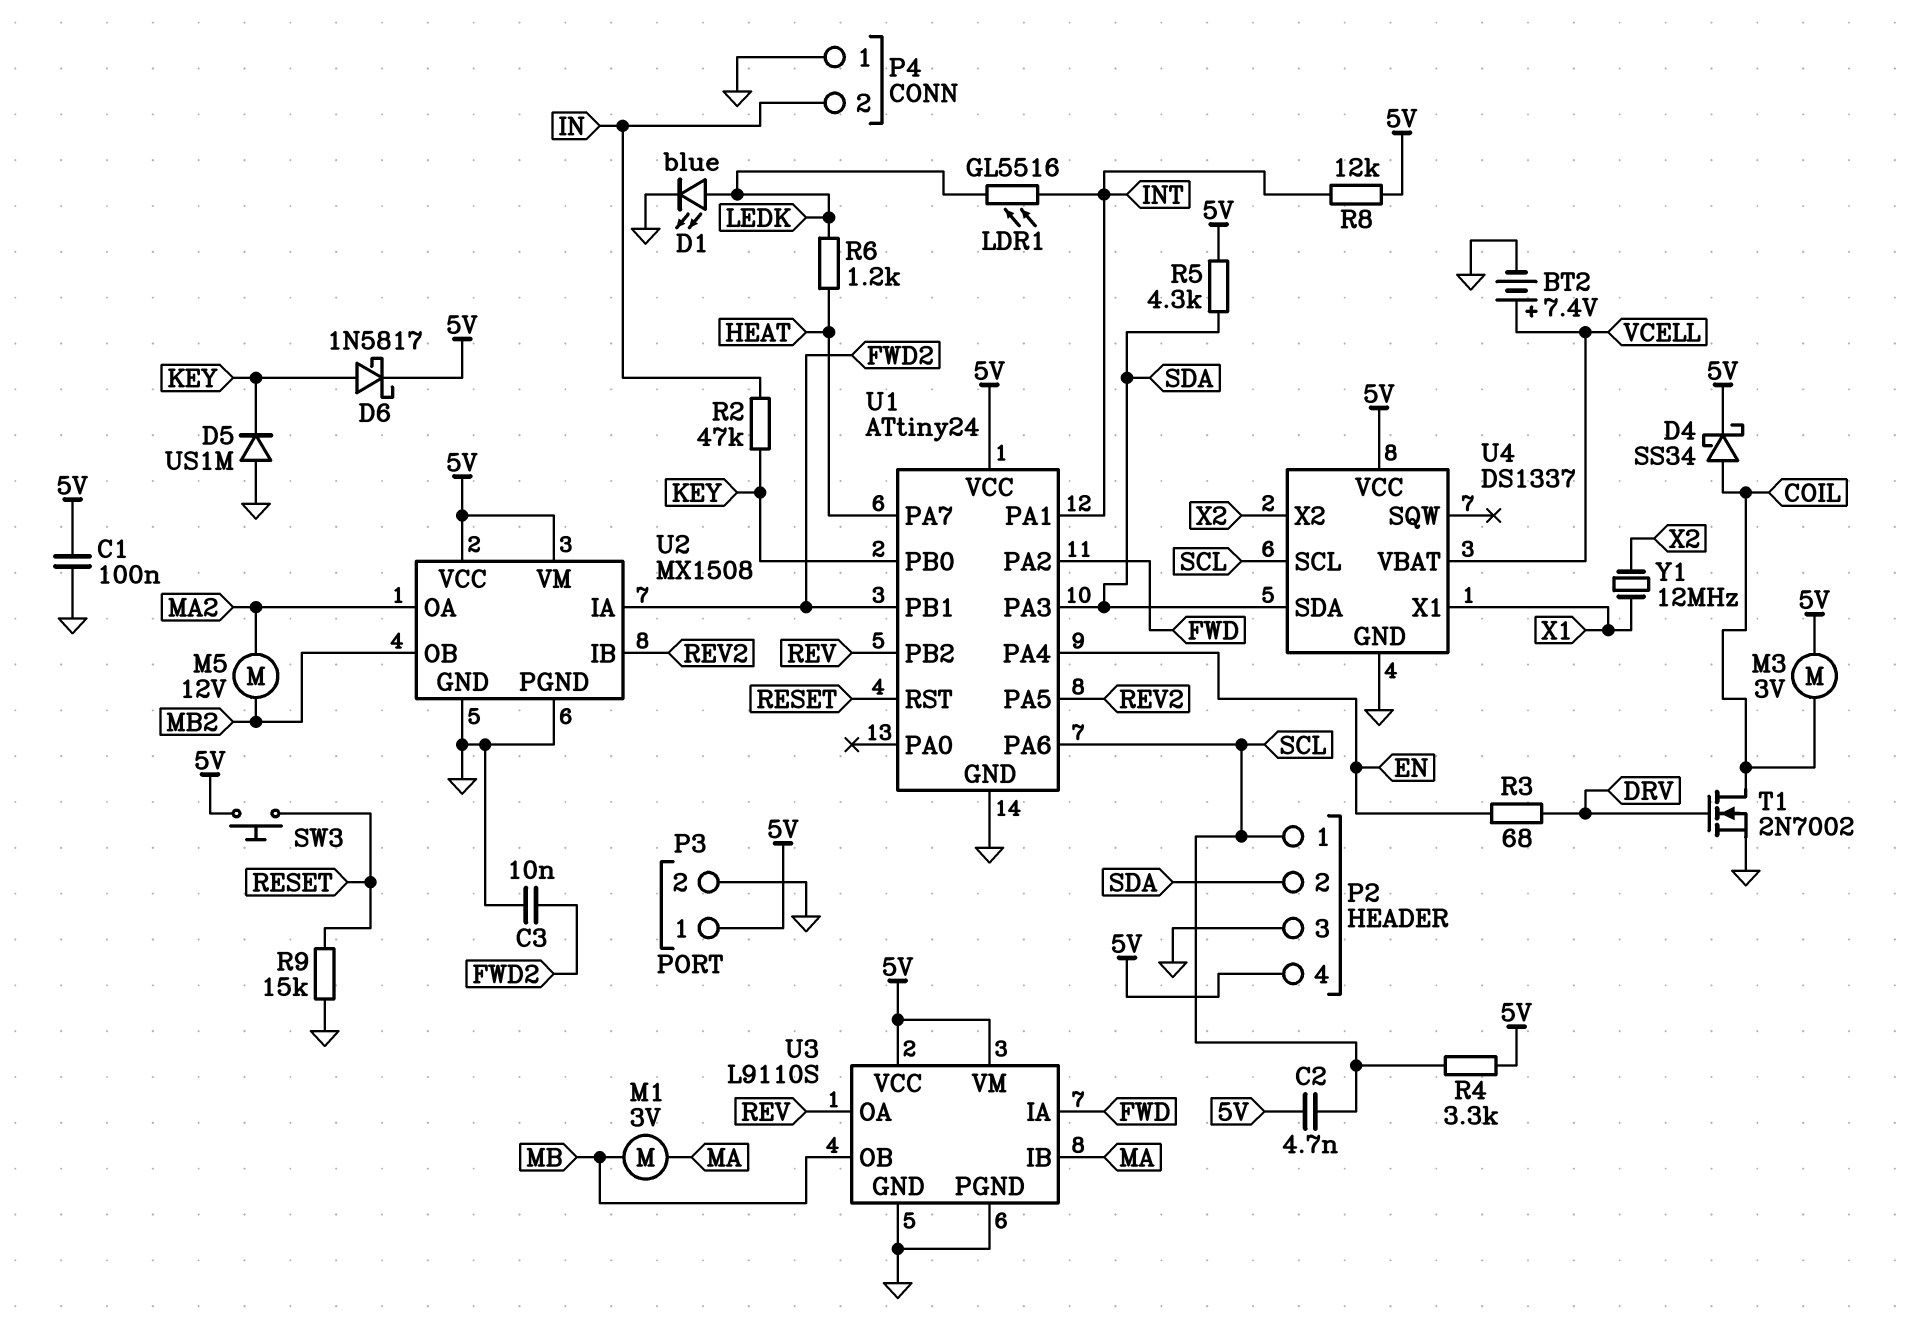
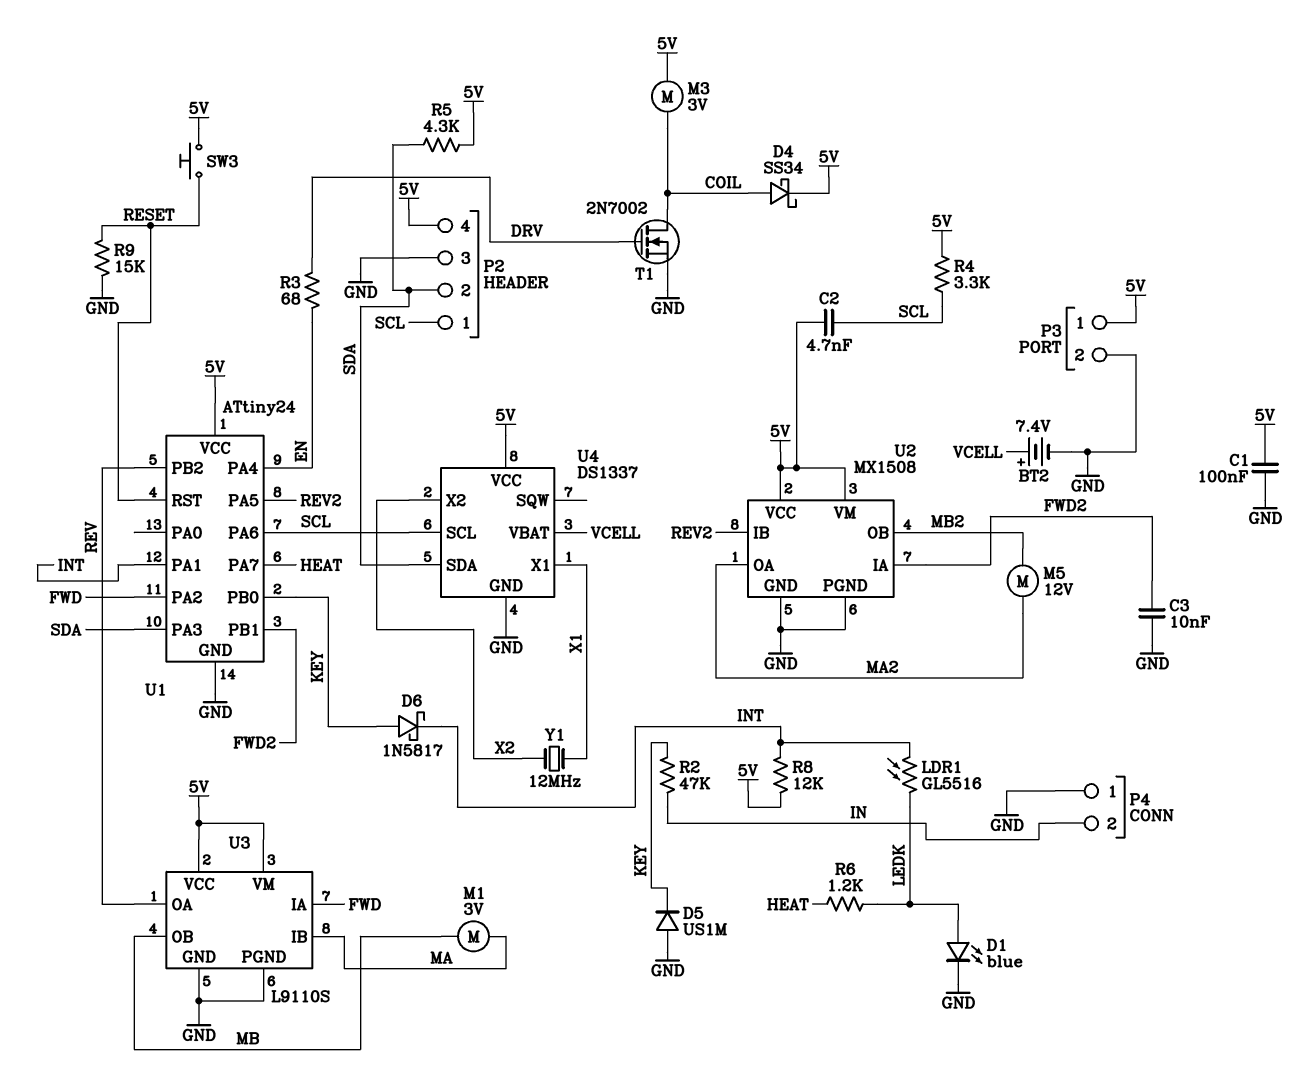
D6: schottky 1N5817 (A KEY, K 5V) -> schottky 1N5817 (A KEY, K INT)

